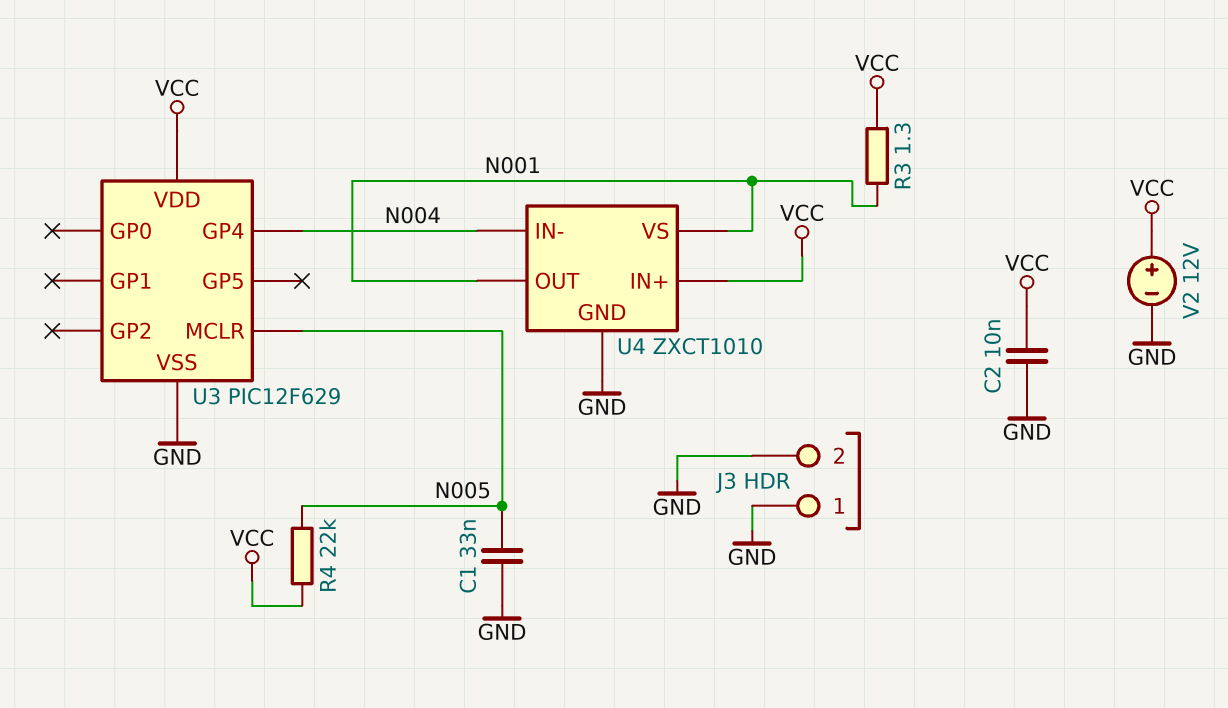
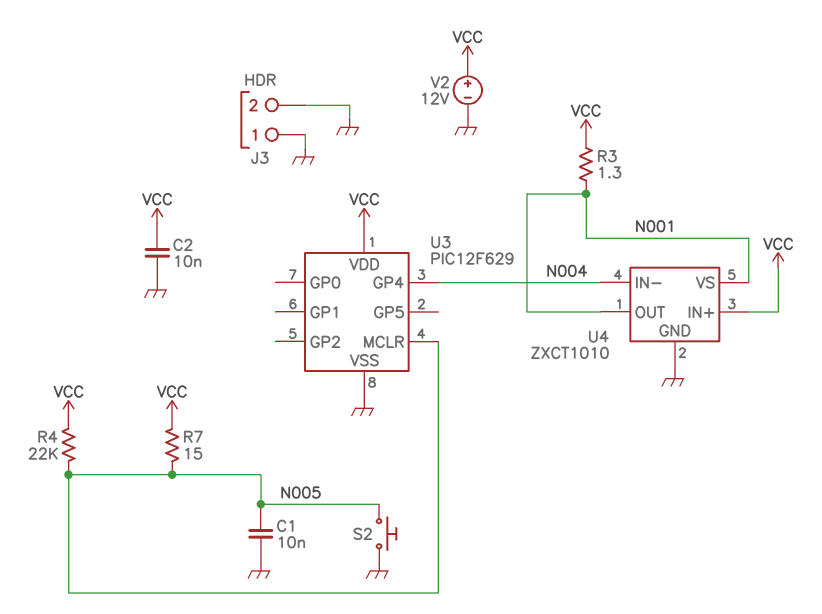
C1: 33nF (GND, N005) -> 10nF (GND, N005)
R7: none -> 15 (N005, VCC)
S2: none -> button (GND, N005)

